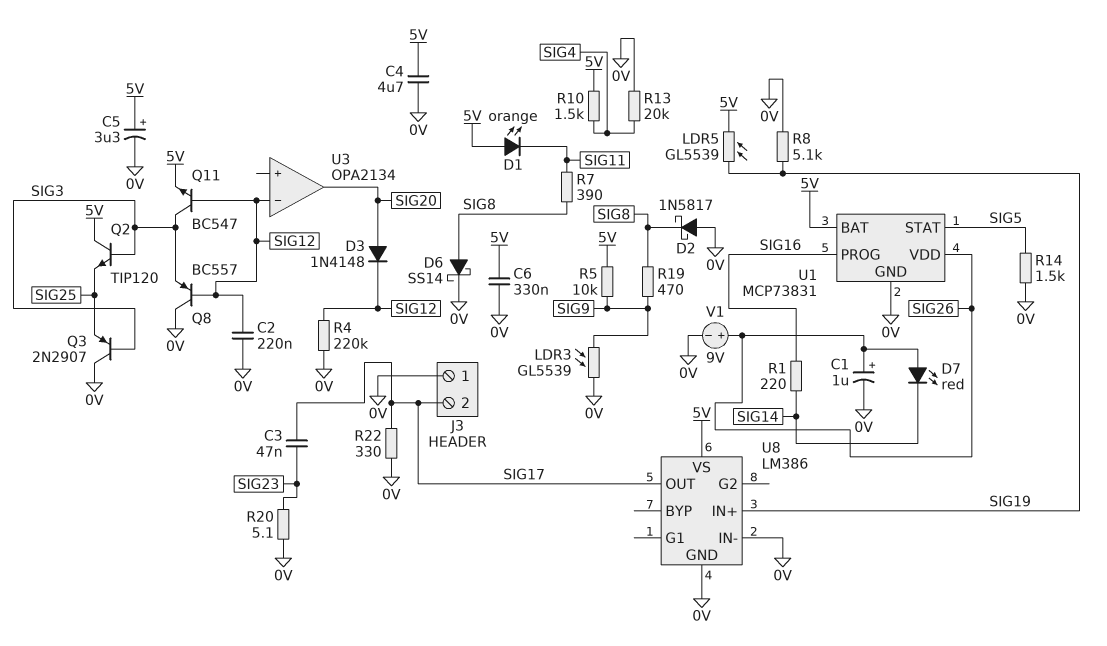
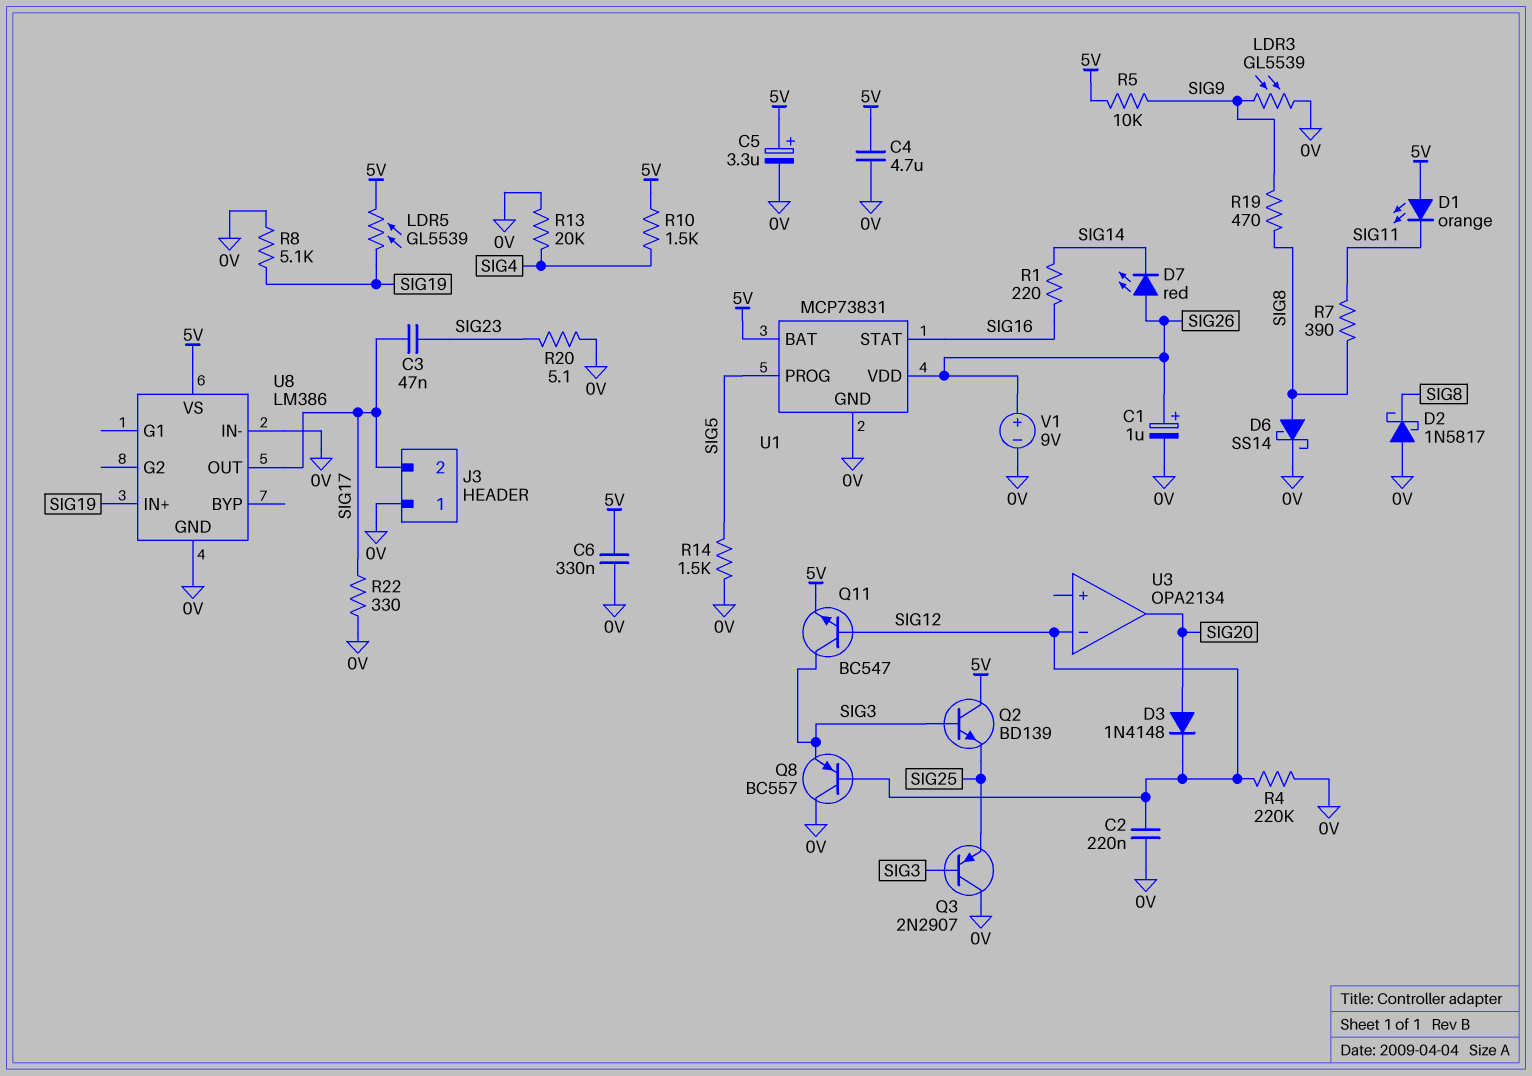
Q2: NPN TIP120 (B SIG3, C 5V, E SIG25) -> NPN BD139 (B SIG3, C 5V, E SIG25)
U1 pin PROG: SIG16 -> SIG5
U1 pin STAT: SIG5 -> SIG16

